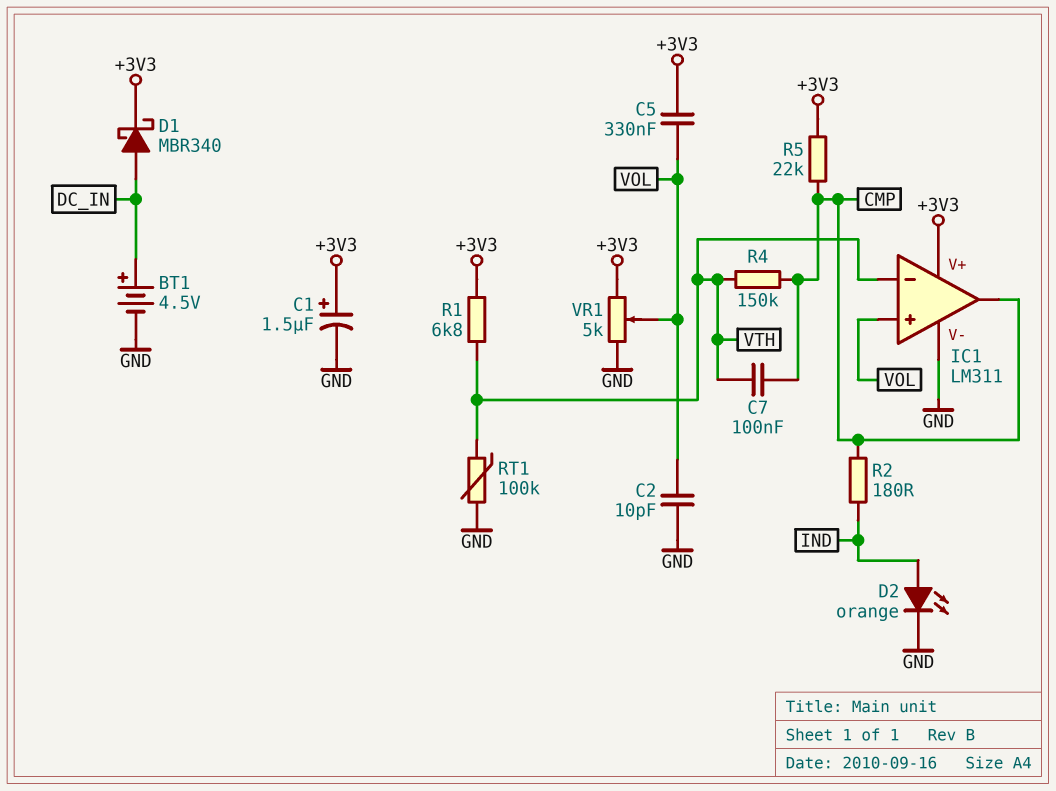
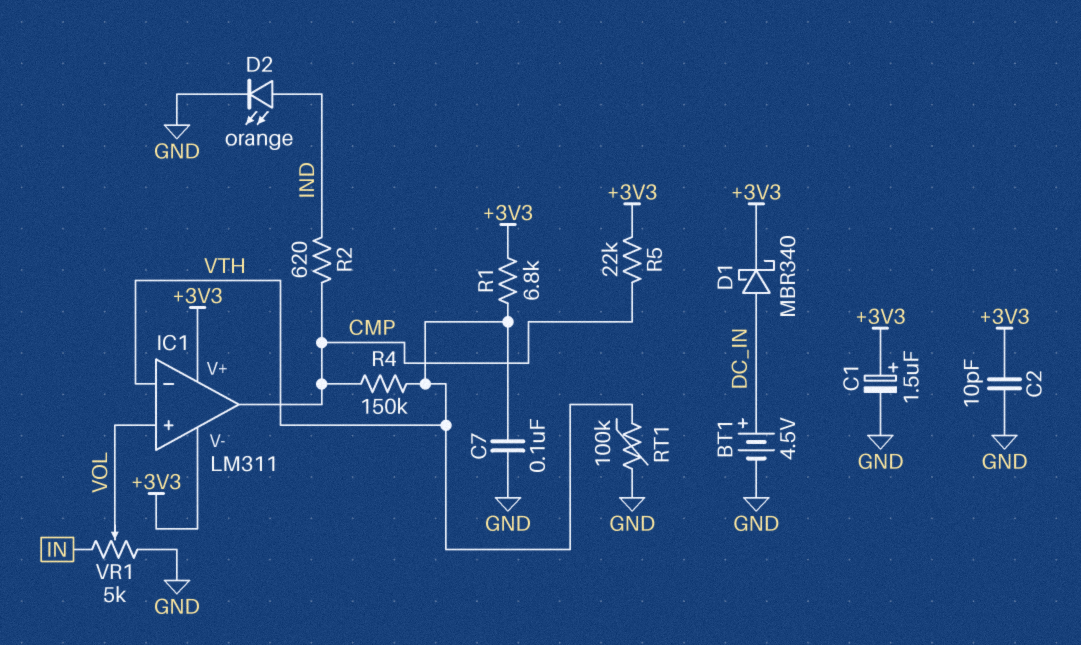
C2: 10pF (GND, VOL) -> 10pF (+3V3, GND)
C5: 330nF (+3V3, VOL) -> none
C7: 100nF (CMP, VTH) -> 100nF (GND, VTH)
IC1 pin V-: GND -> +3V3
R2: 180 (CMP, IND) -> 620 (CMP, IND)
VR1: 5k (+3V3, GND, wiper VOL) -> 5k (GND, IN, wiper VOL)

